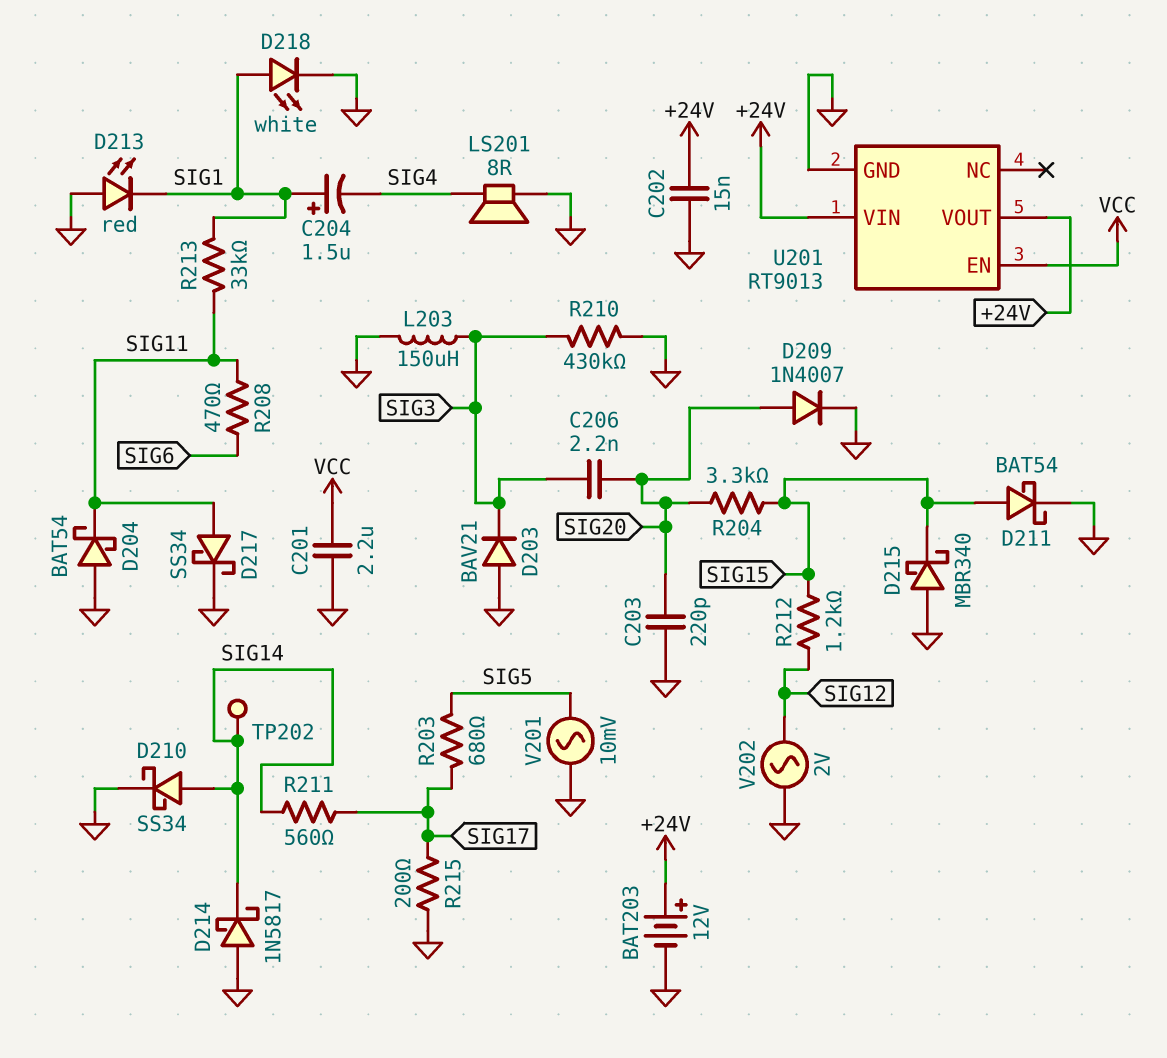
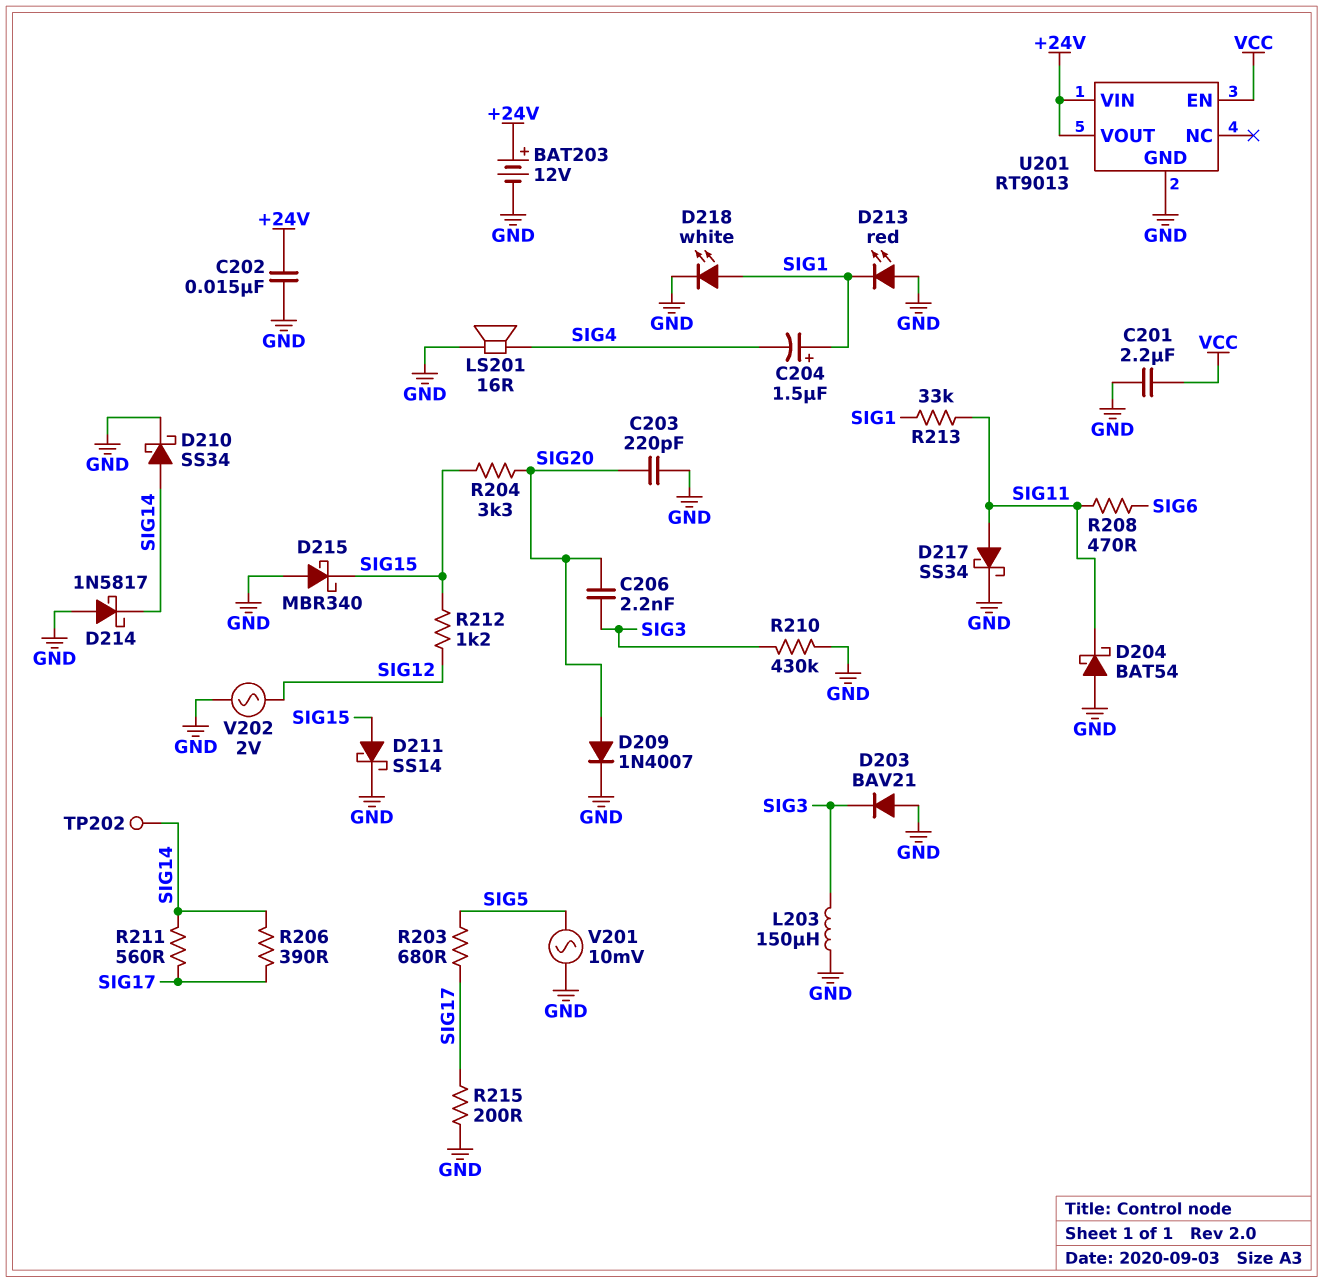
D211: schottky BAT54 (A SIG15, K GND) -> schottky SS14 (A SIG15, K GND)
LS201: speaker 8R (GND, SIG4) -> speaker 16R (GND, SIG4)
R206: none -> 390 (SIG14, SIG17)

